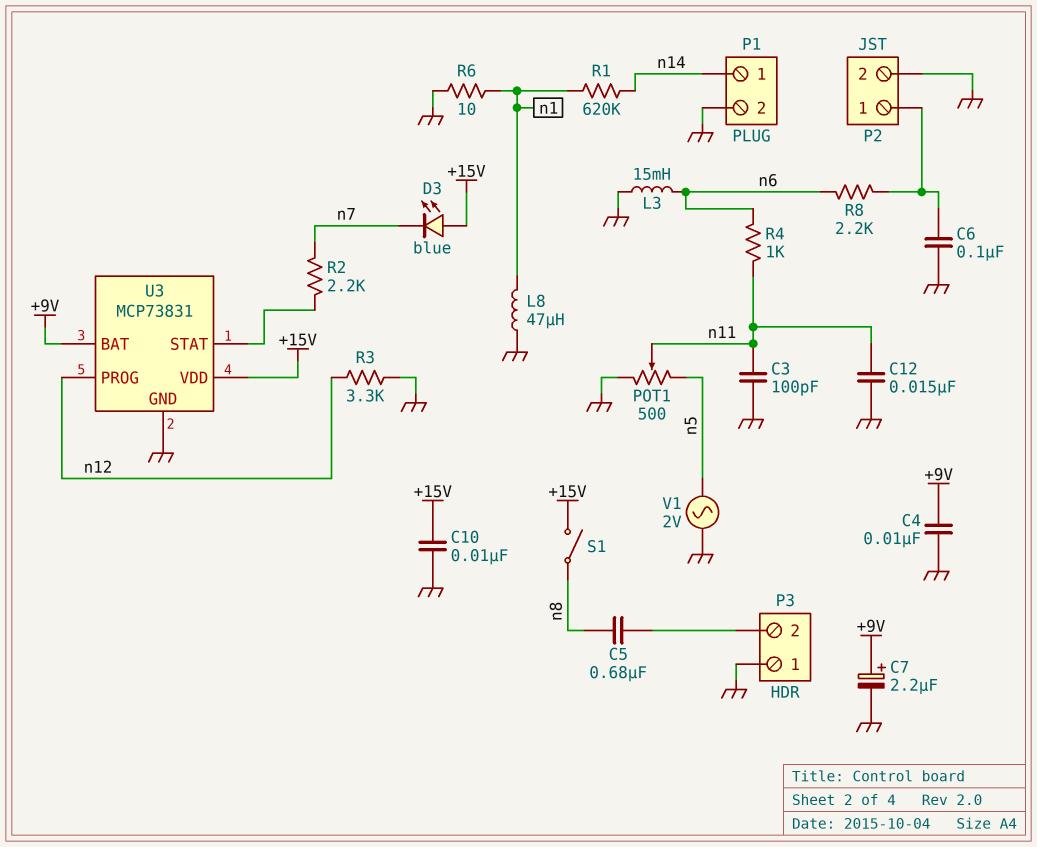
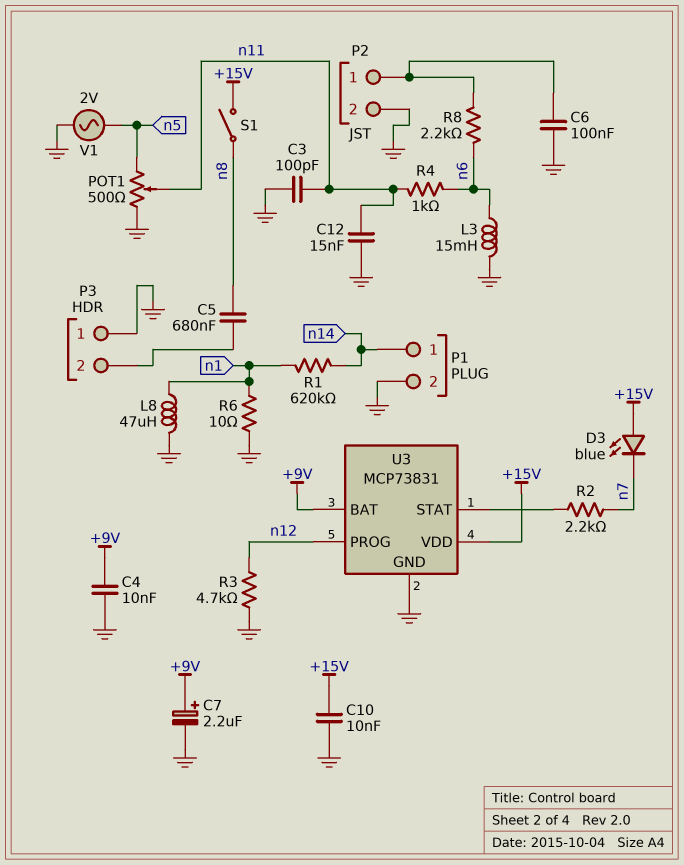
R3: 3.3k (GND, n12) -> 4.7k (GND, n12)

